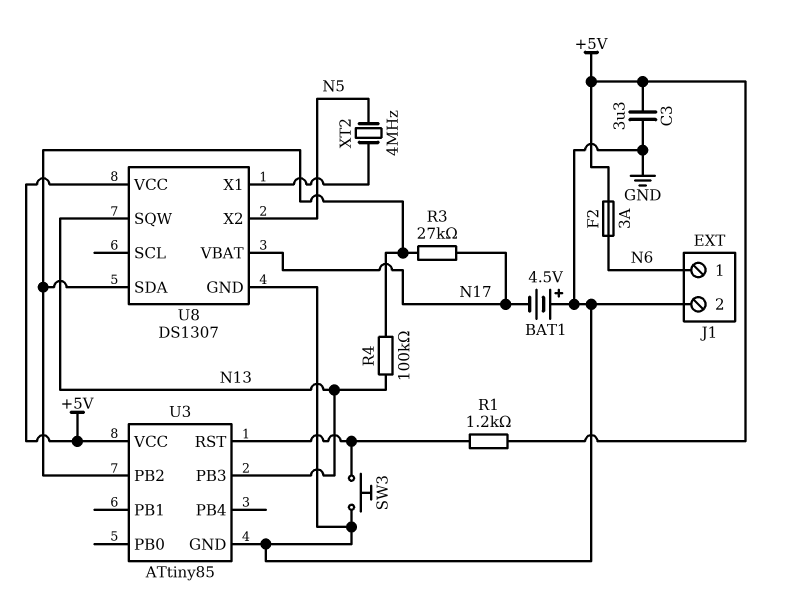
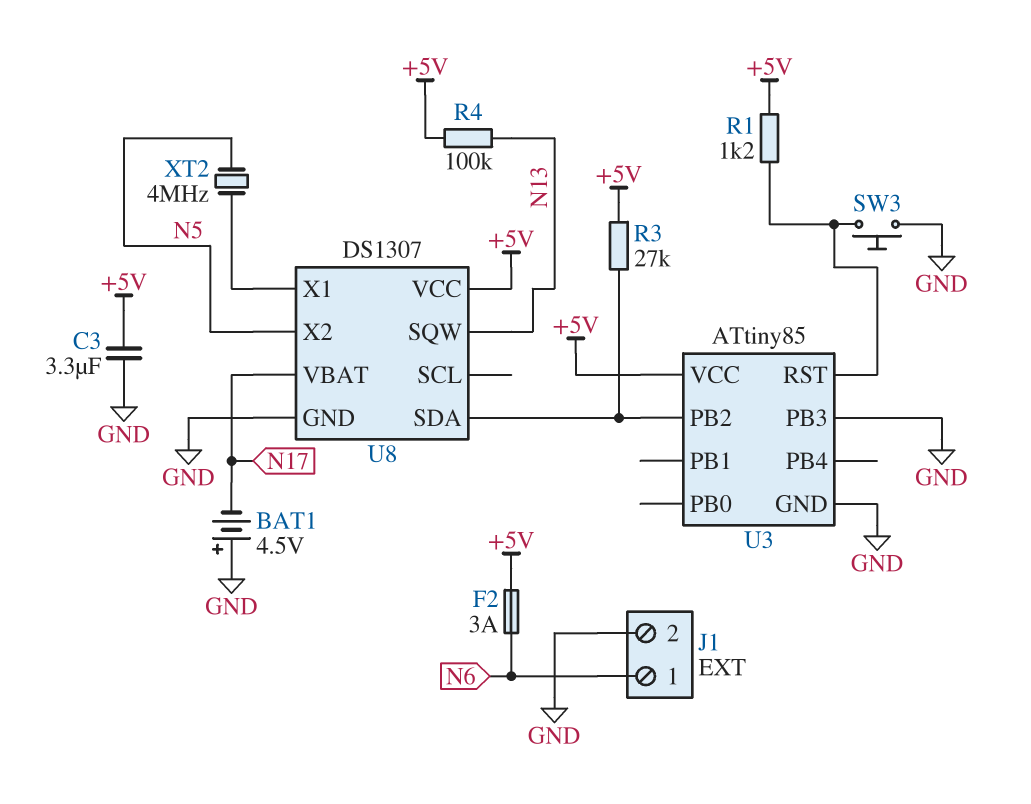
R3: 27k (N17, U3/PB2) -> 27k (+5V, U3/PB2)
R4: 100k (N13, U3/PB2) -> 100k (+5V, N13)
U3 pin PB3: N13 -> GND

